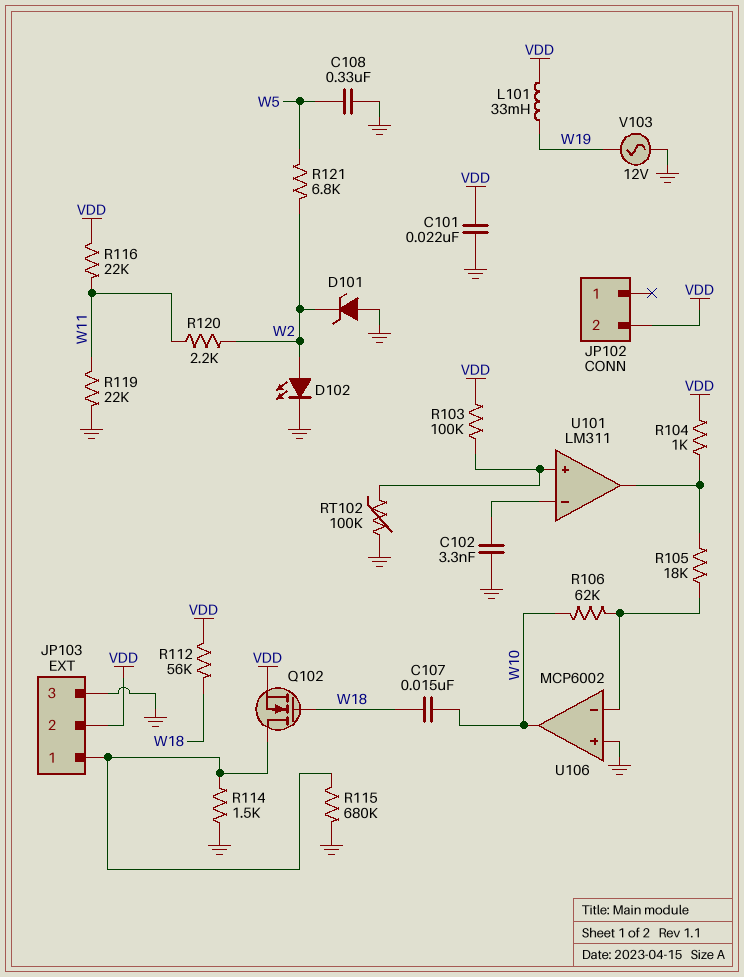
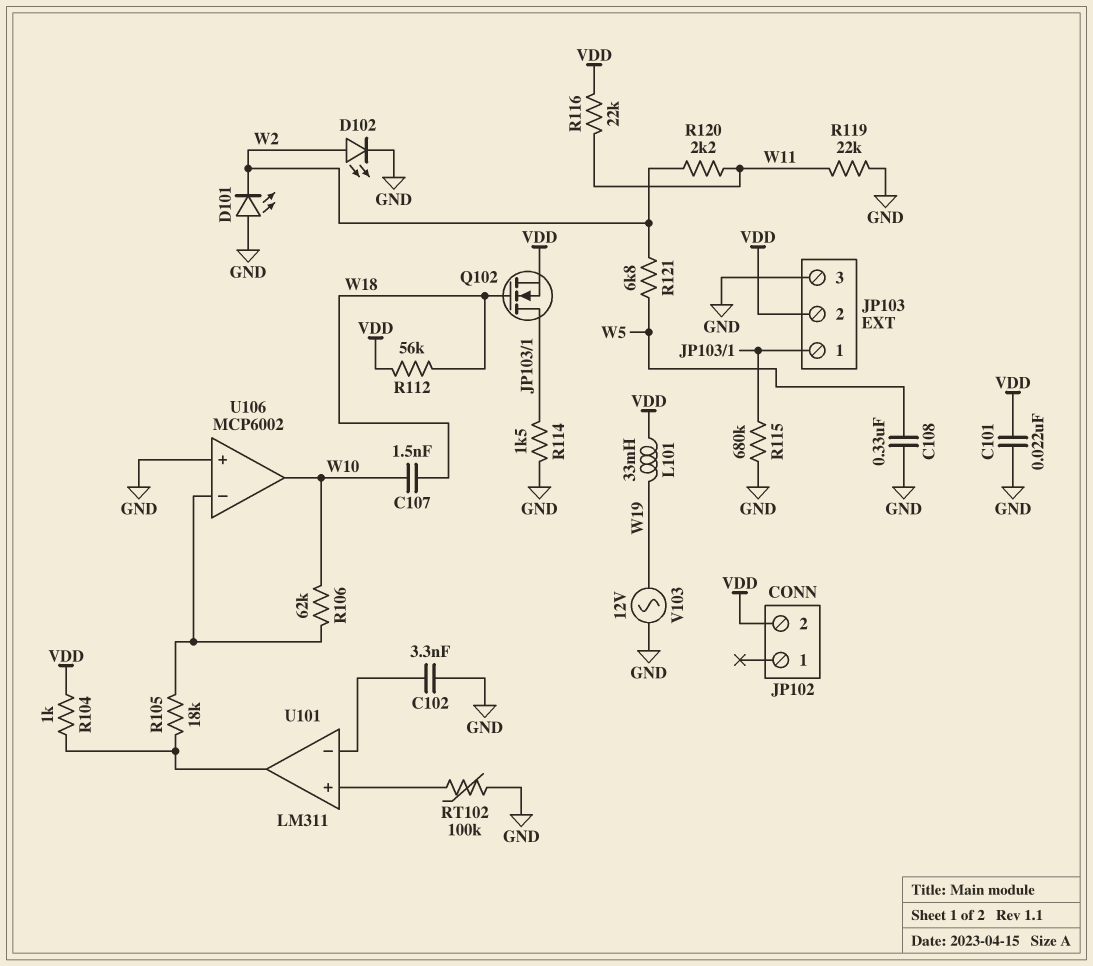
C107: 15nF (W10, W18) -> 1.5nF (W10, W18)
D101: zener (A GND, K W2) -> LED (A GND, K W2)
R103: 100k (U101/in+, VDD) -> none

